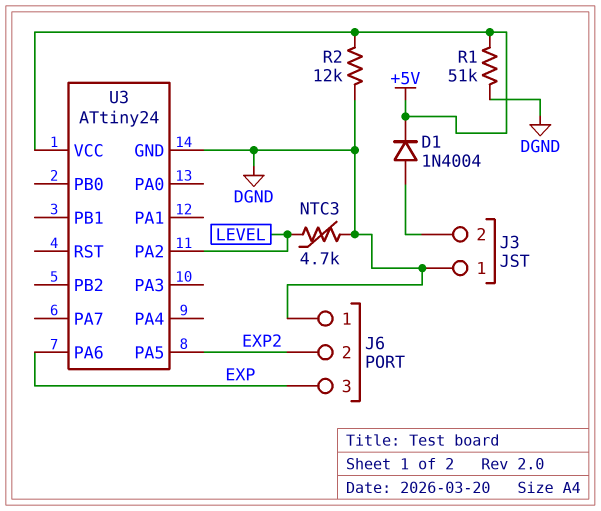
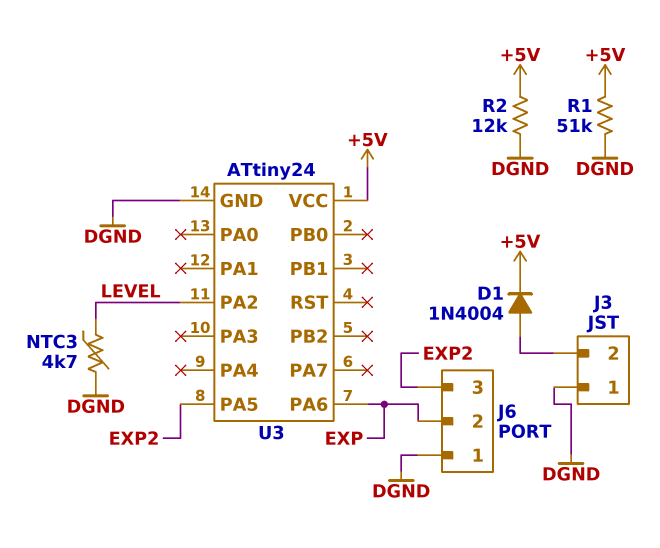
J6 pin 2: EXP2 -> EXP
J6 pin 3: EXP -> EXP2

